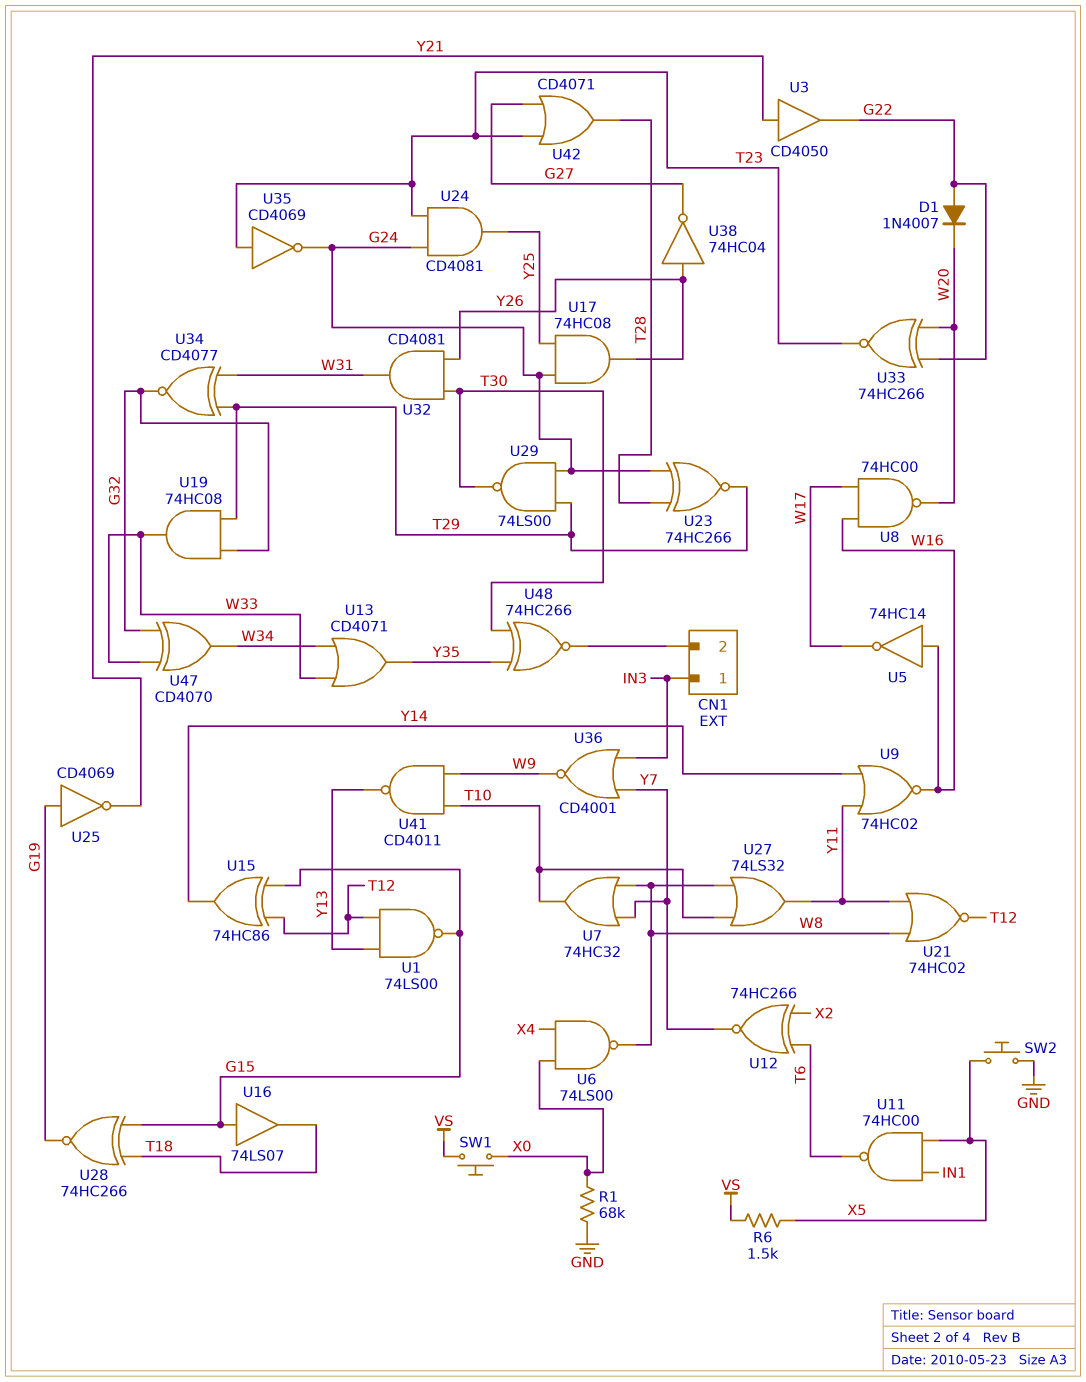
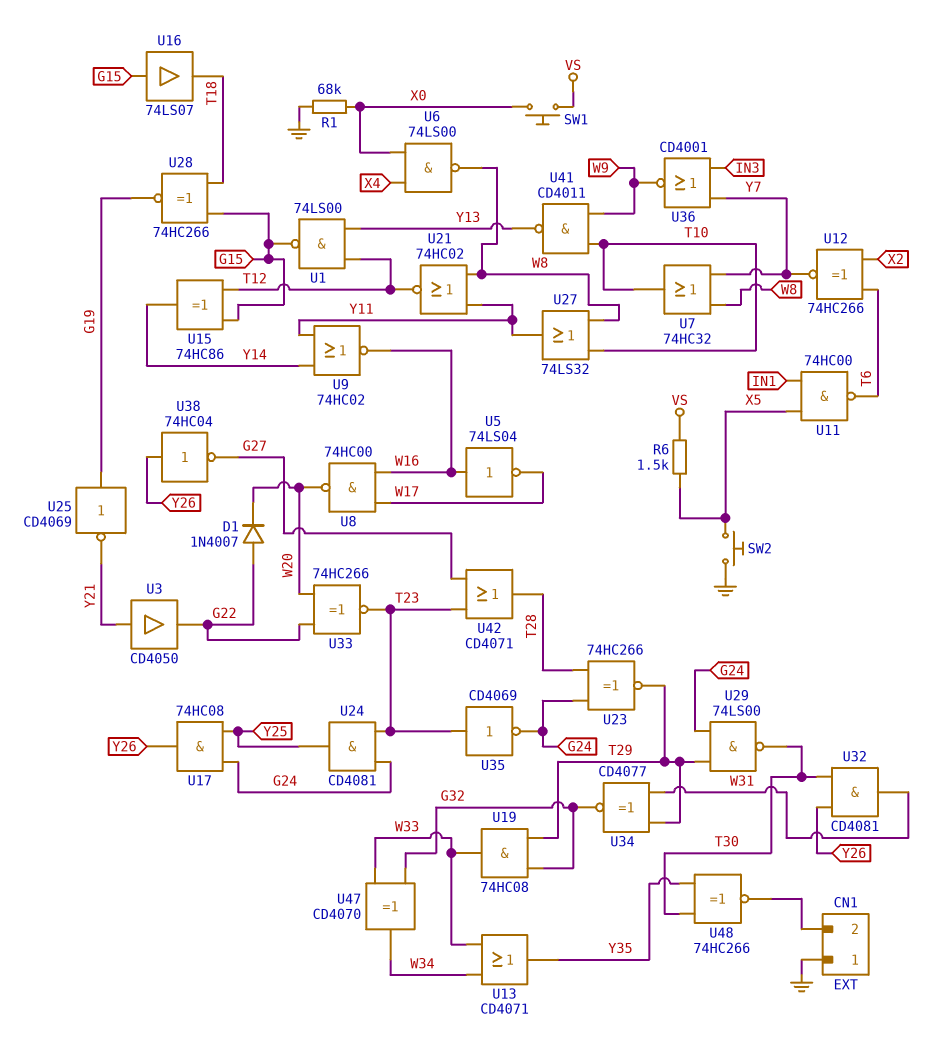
CN1 pin 1: IN3 -> GND
U5: NOT 74HC14 (in W16, out W17) -> NOT 74LS04 (in W16, out W17)

